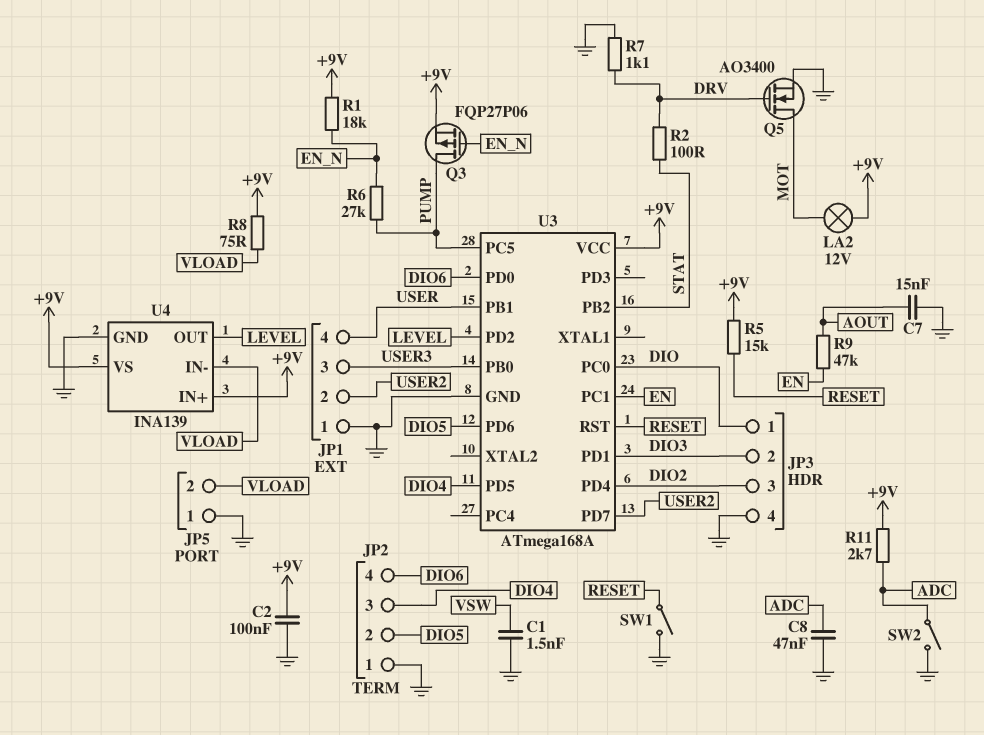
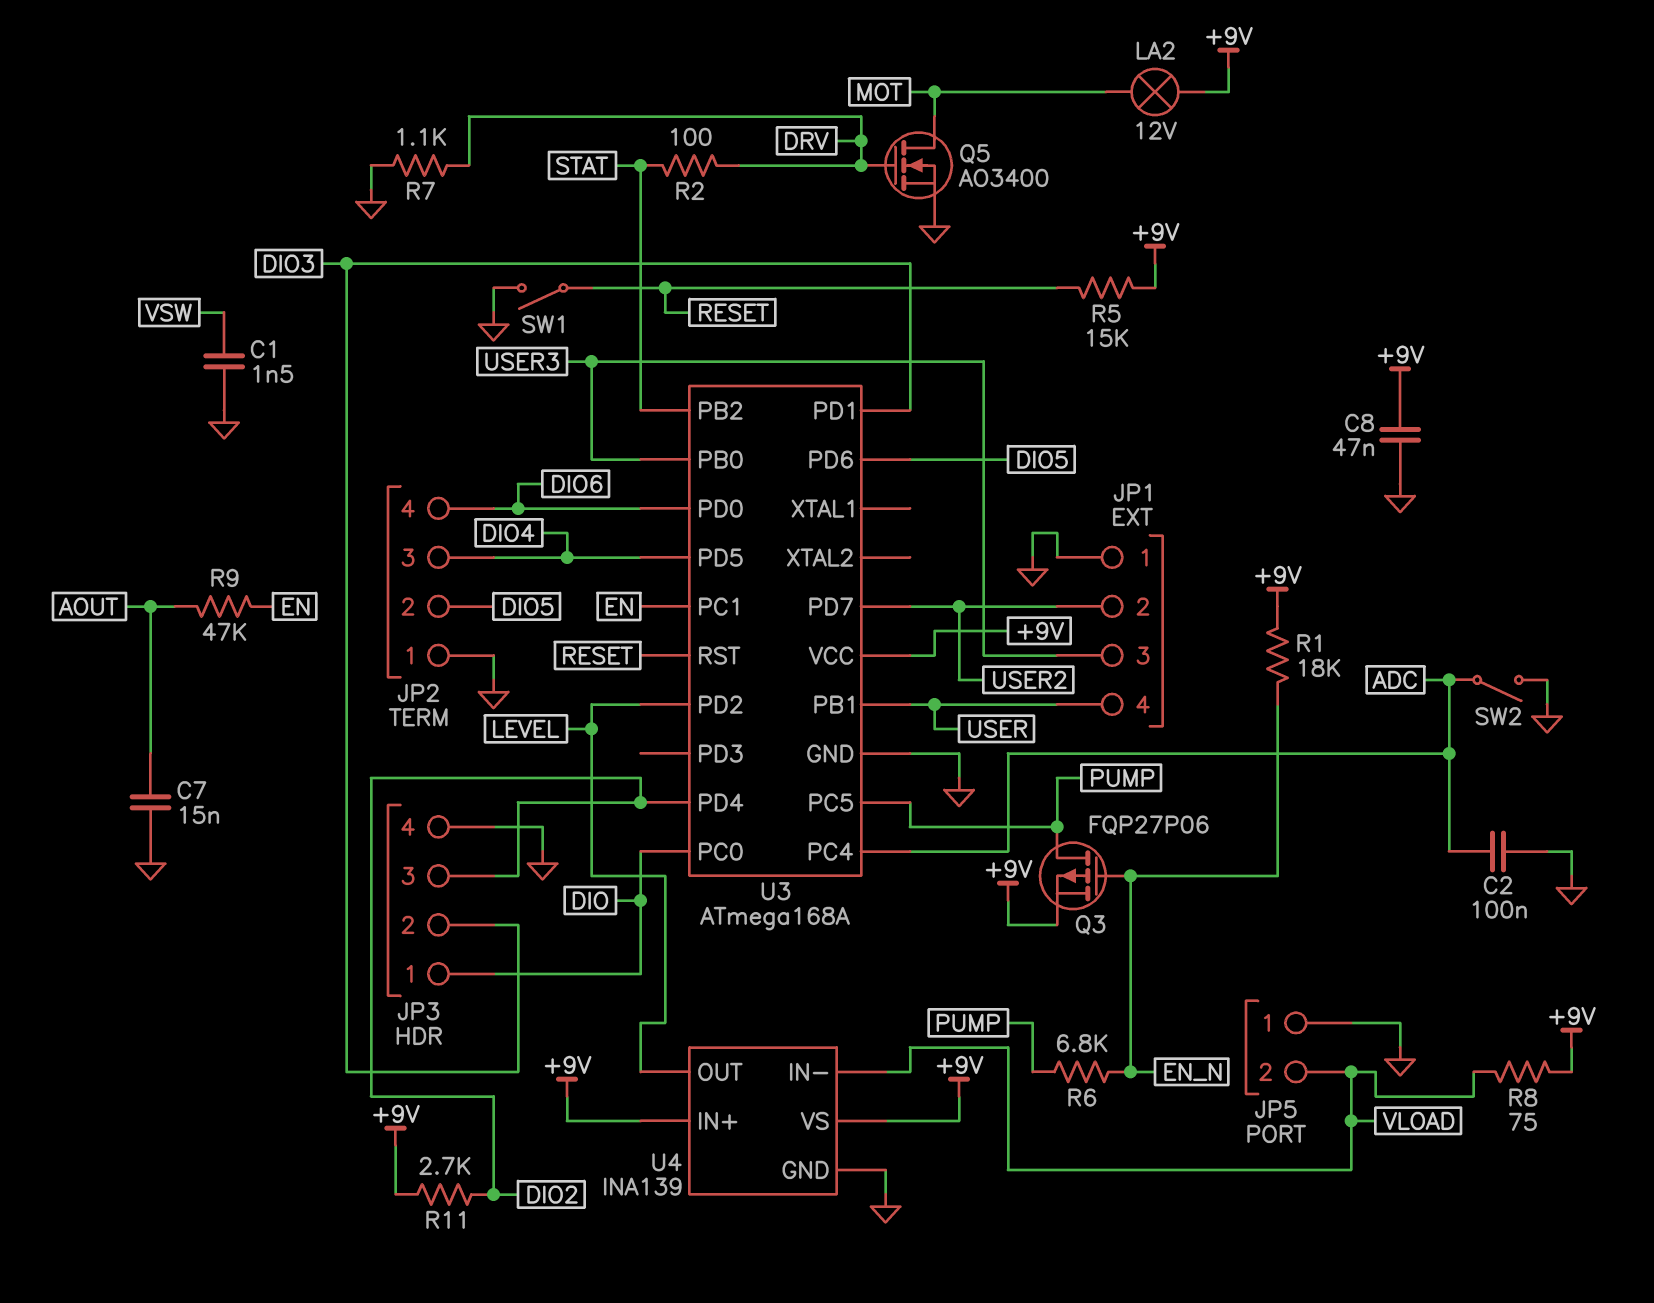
C2: 100nF (+9V, GND) -> 100nF (ADC, GND)
C8: 47nF (ADC, GND) -> 47nF (+9V, GND)
R6: 27k (EN_N, PUMP) -> 6.8k (EN_N, PUMP)
R11: 2.7k (+9V, ADC) -> 2.7k (+9V, DIO2)
U3 pin PC4: none -> ADC

